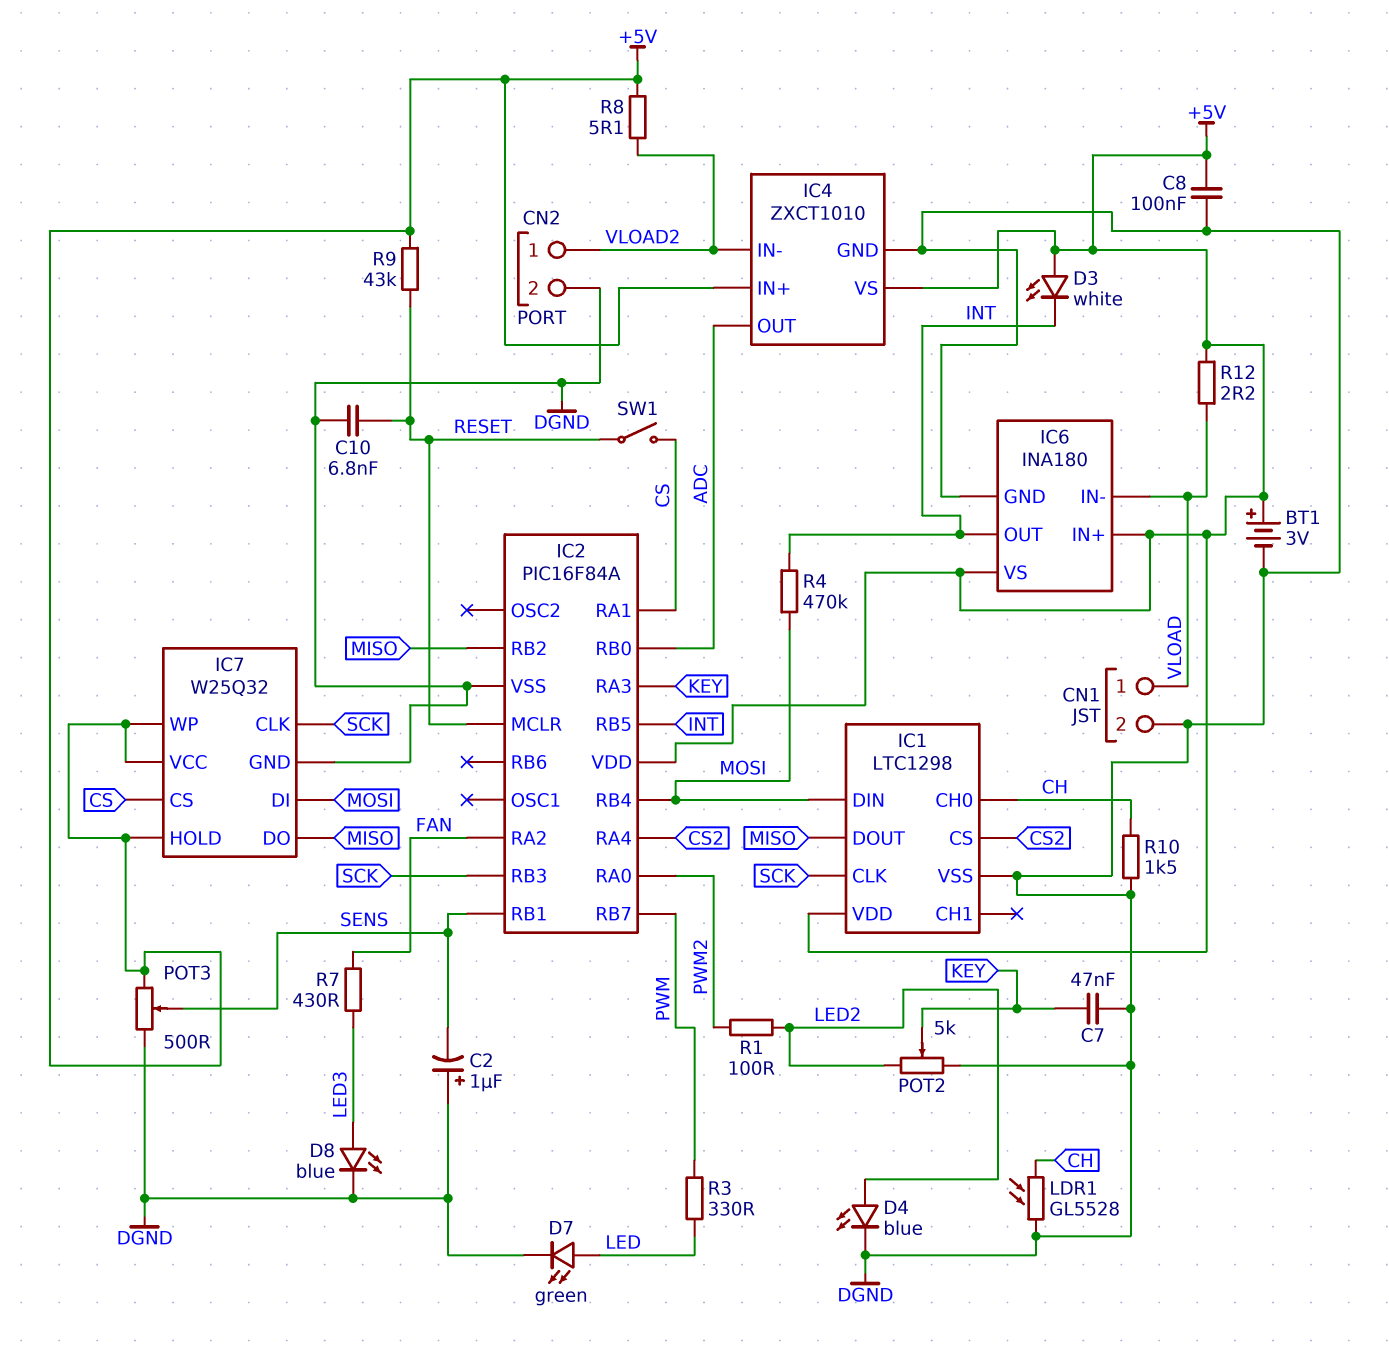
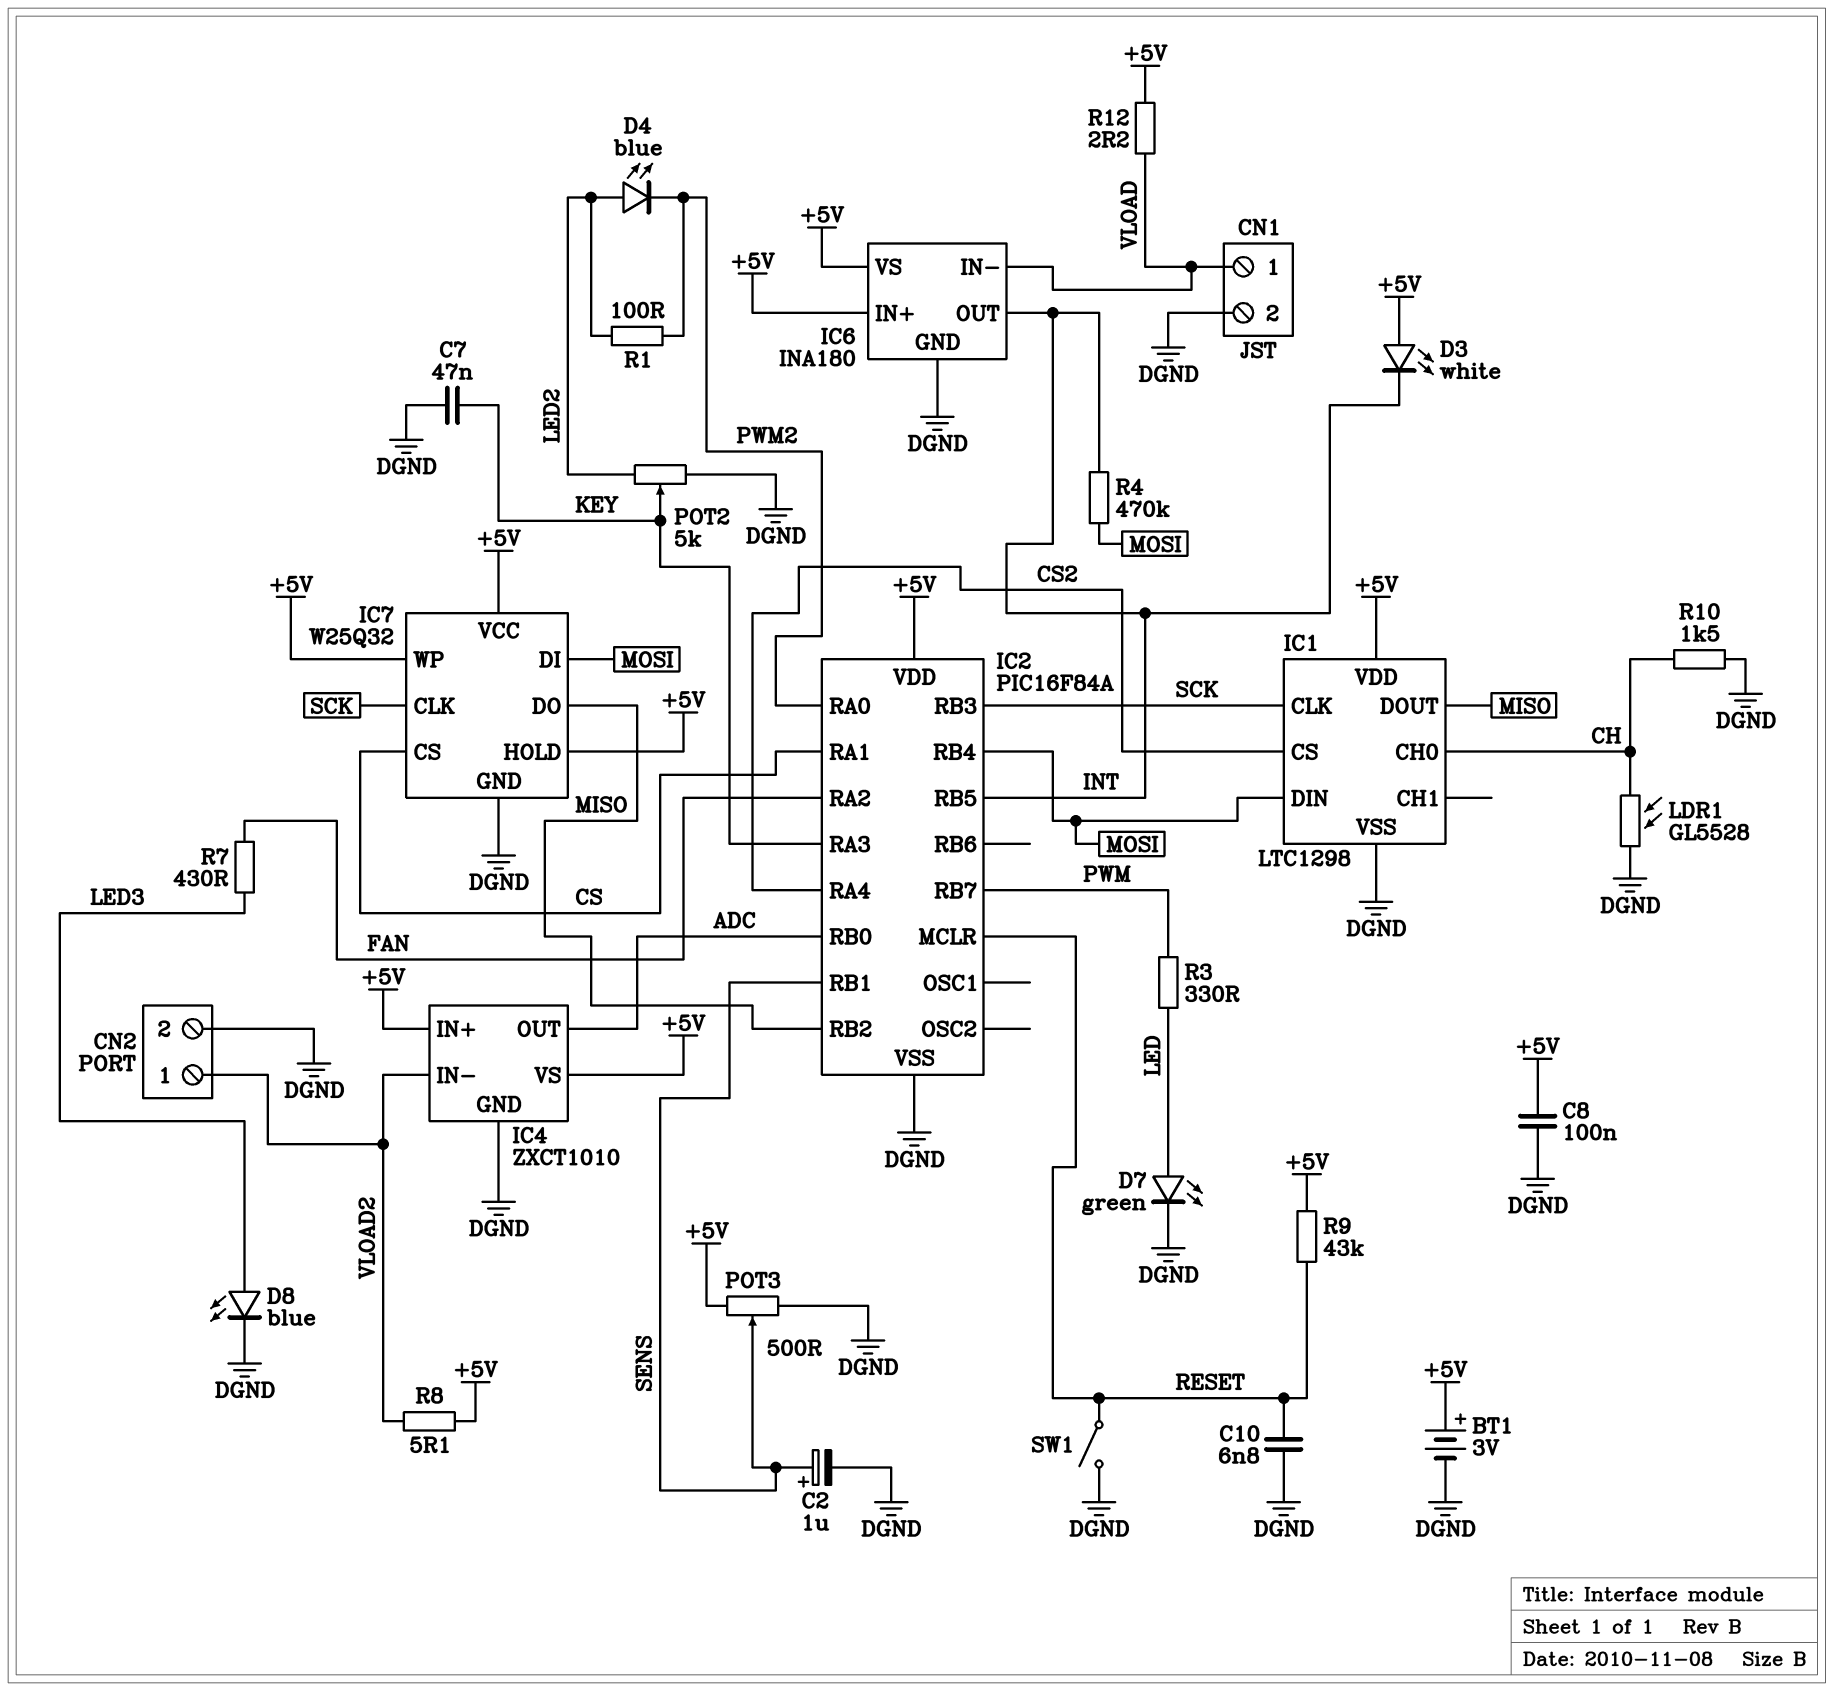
C2: 1uF (plus DGND, minus SENS) -> 1uF (plus SENS, minus DGND)
D4: LED blue (A LED2, K DGND) -> LED blue (A LED2, K PWM2)
SW1: switch (CS, RESET) -> switch (DGND, RESET)

